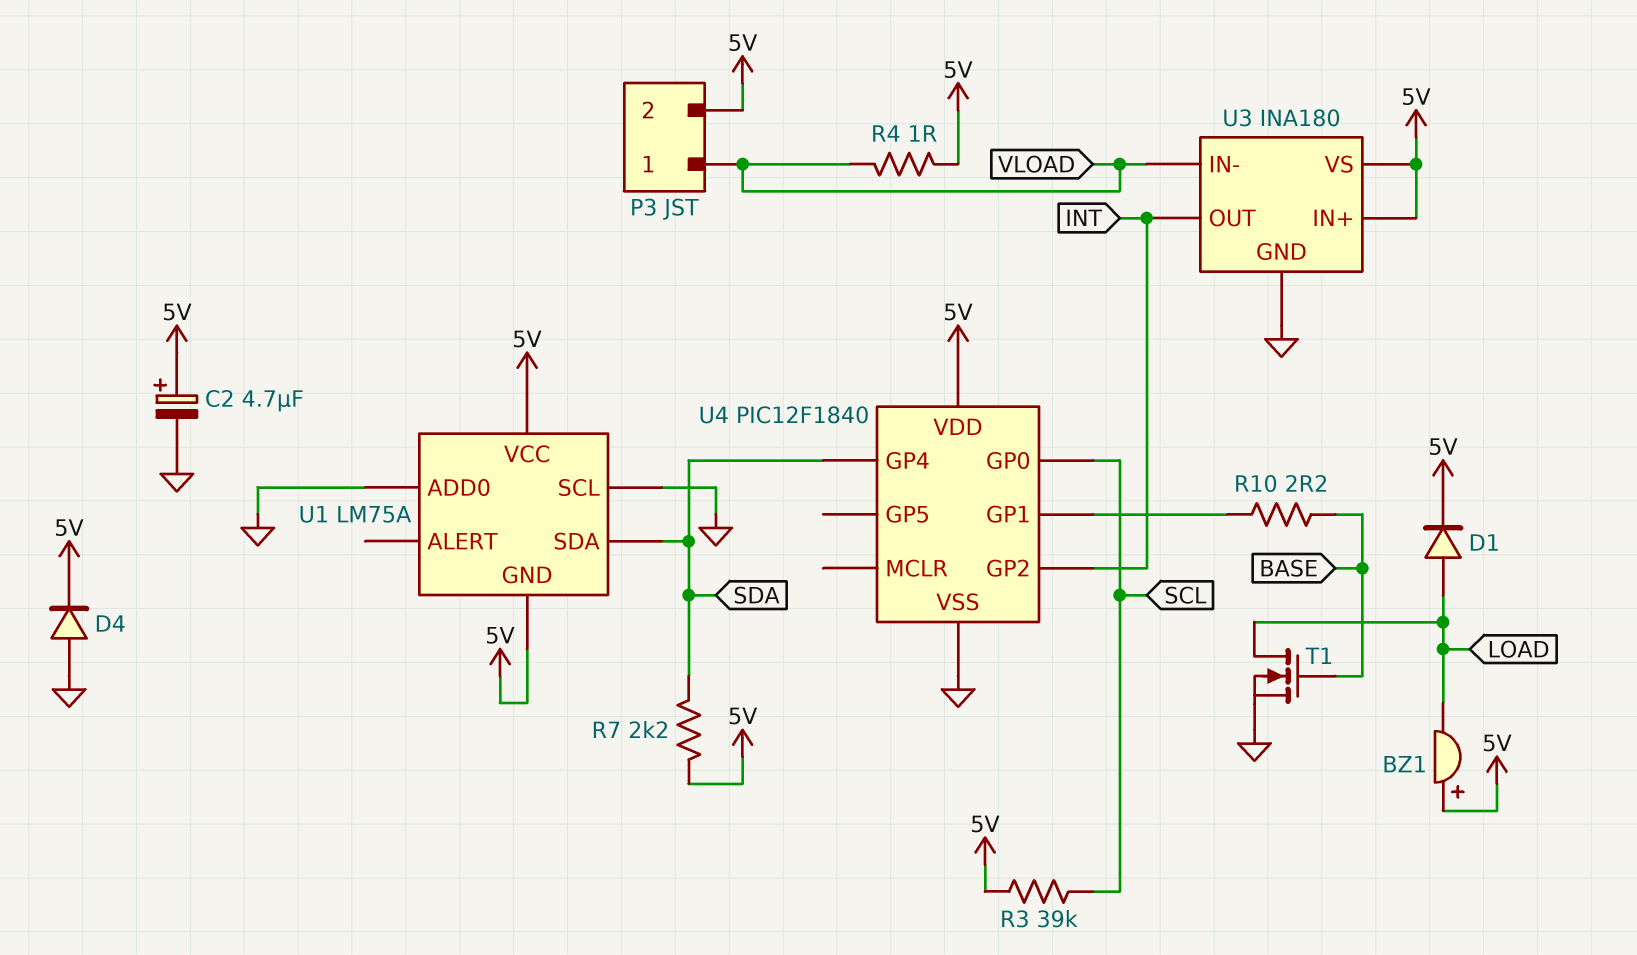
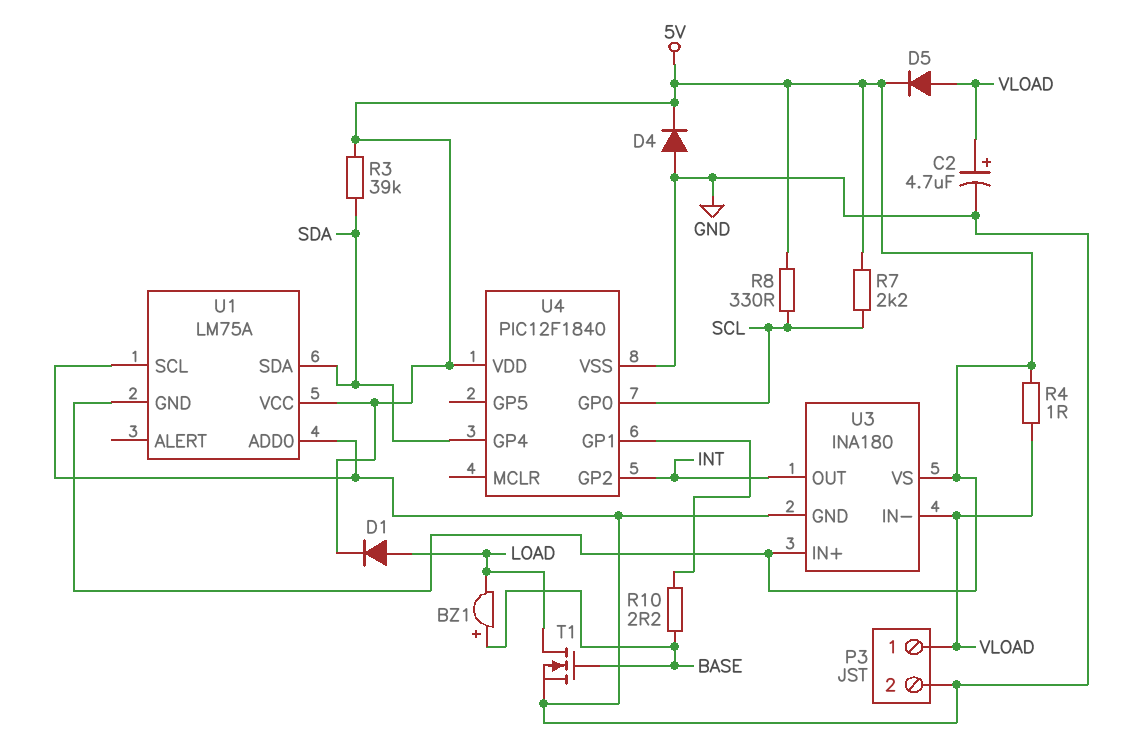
BZ1: buzzer (plus 5V, minus LOAD) -> buzzer (plus BASE, minus LOAD)
C2: 4.7uF (plus 5V, minus GND) -> 4.7uF (plus VLOAD, minus GND)
D5: none -> diode (A VLOAD, K 5V)
P3 pin 2: 5V -> GND
R3: 39k (5V, SCL) -> 39k (5V, SDA)
R7: 2.2k (5V, SDA) -> 2.2k (5V, SCL)
R8: none -> 330 (5V, SCL)

